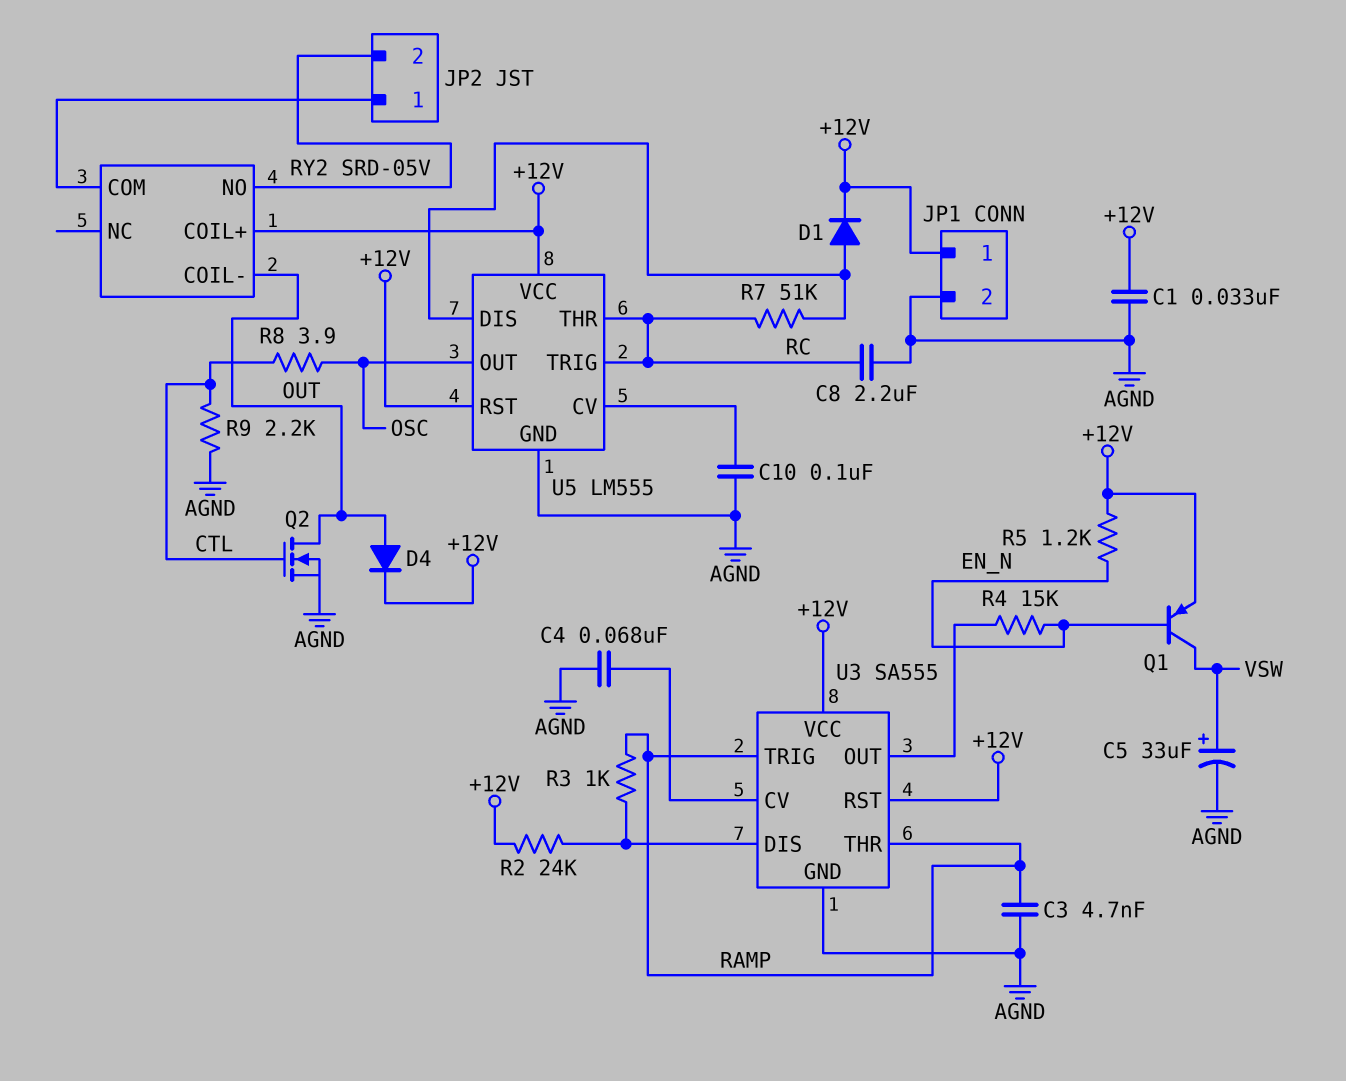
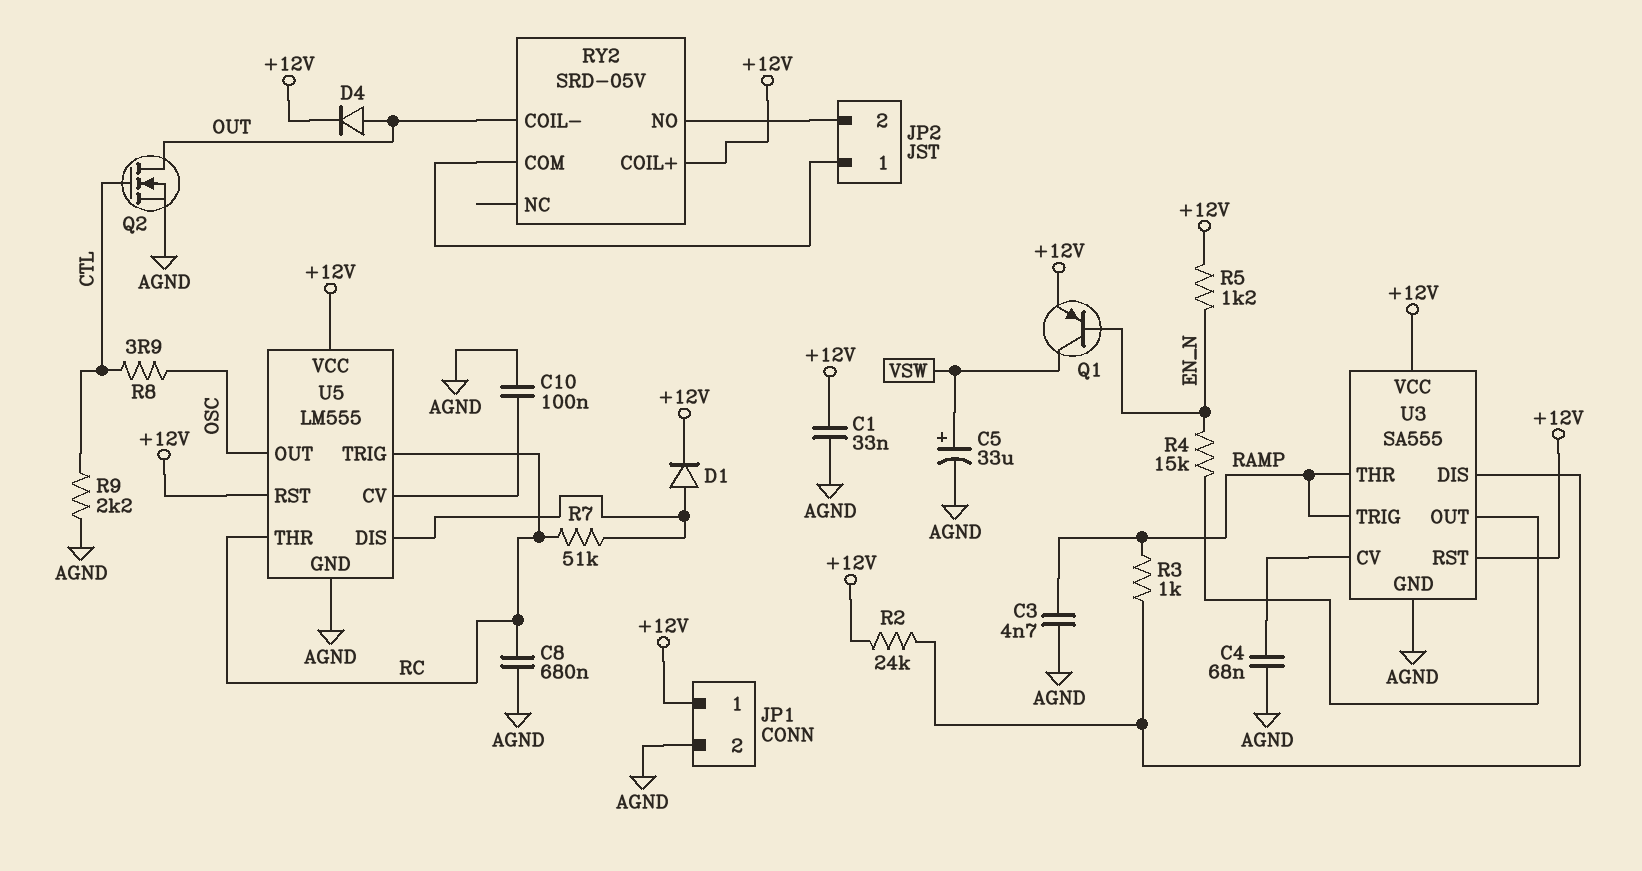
C8: 2.2uF (AGND, RC) -> 680nF (AGND, RC)

